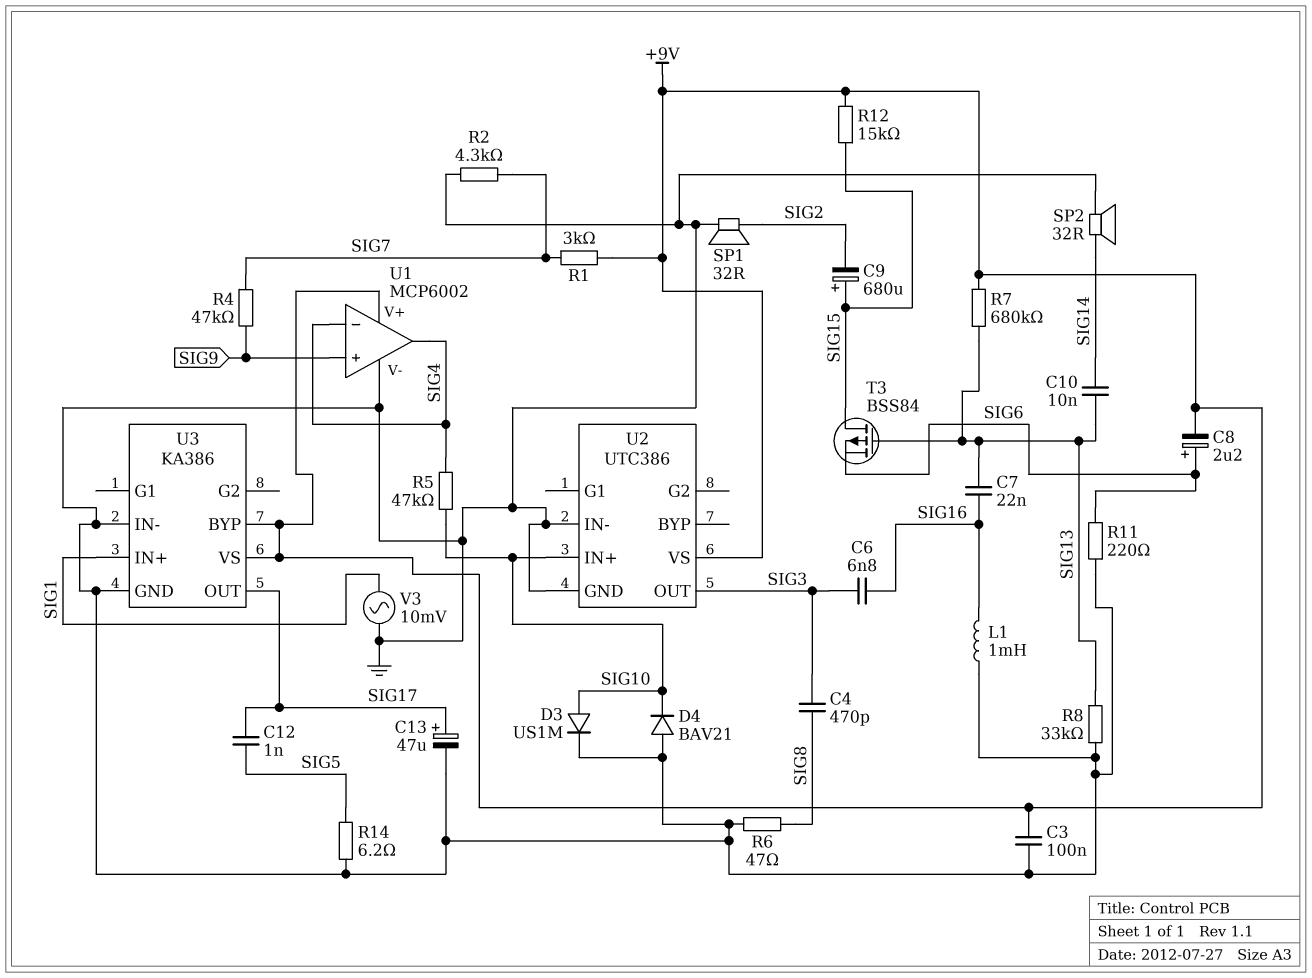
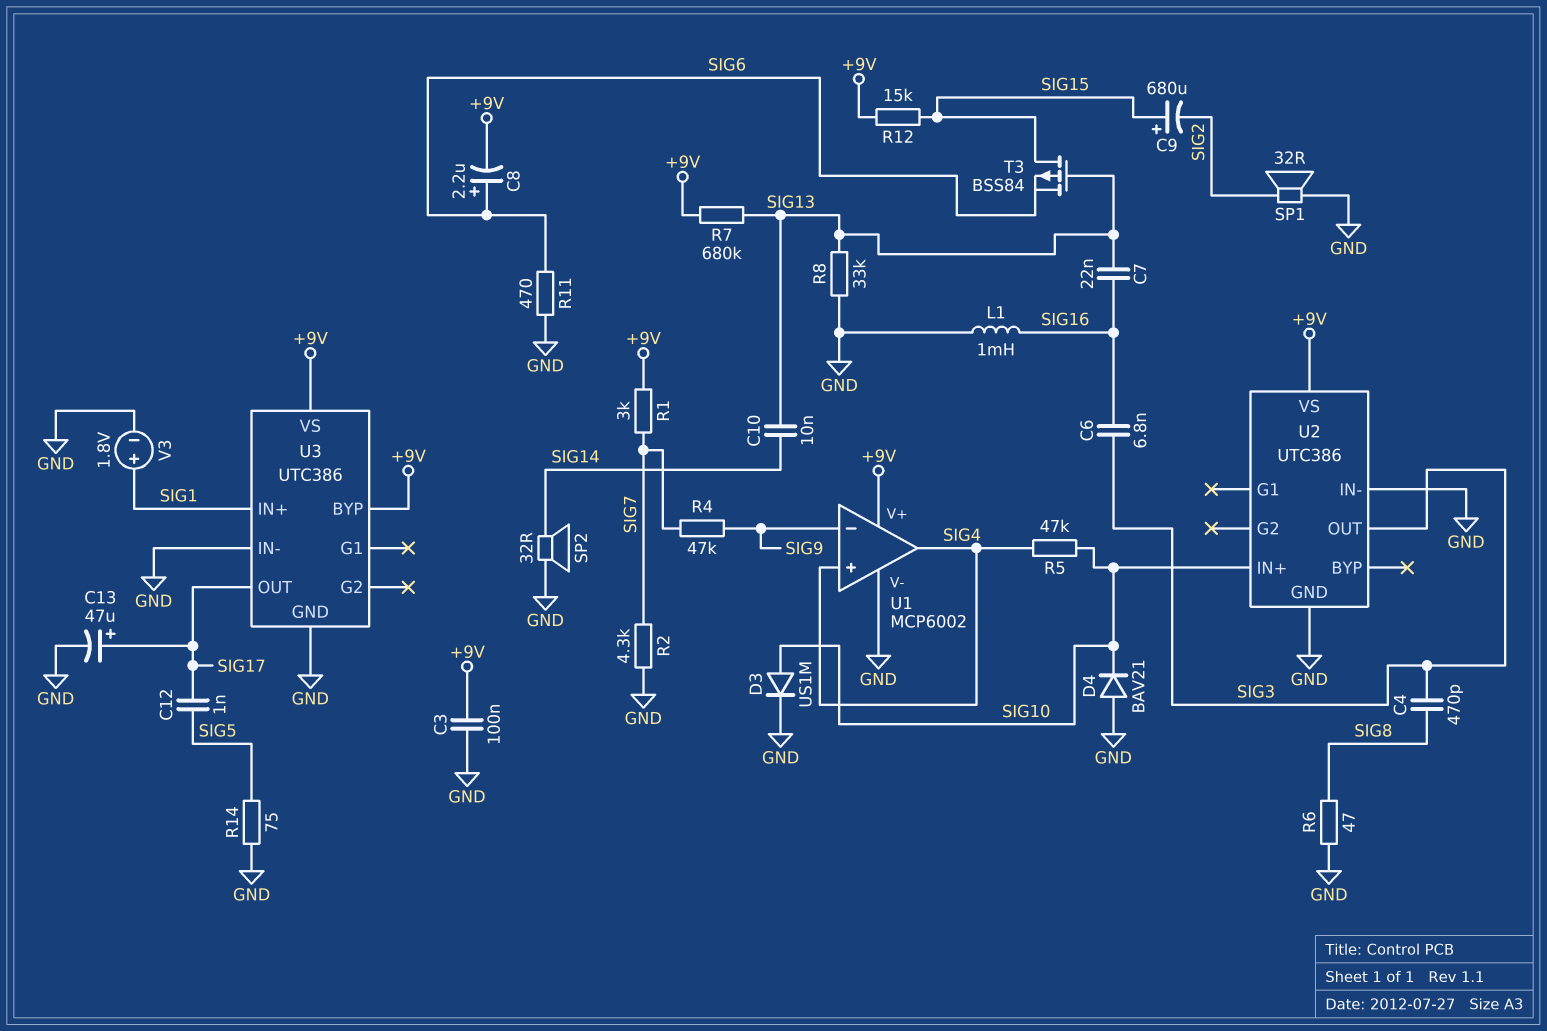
R11: 220 (GND, SIG6) -> 470 (GND, SIG6)
R14: 6.2 (GND, SIG5) -> 75 (GND, SIG5)
U1 pin in+: SIG9 -> SIG4
U1 pin in-: SIG4 -> SIG9
U3: KA386 -> UTC386
V3: AC 10mV (GND, SIG1) -> 1.8V (plus SIG1, minus GND)

